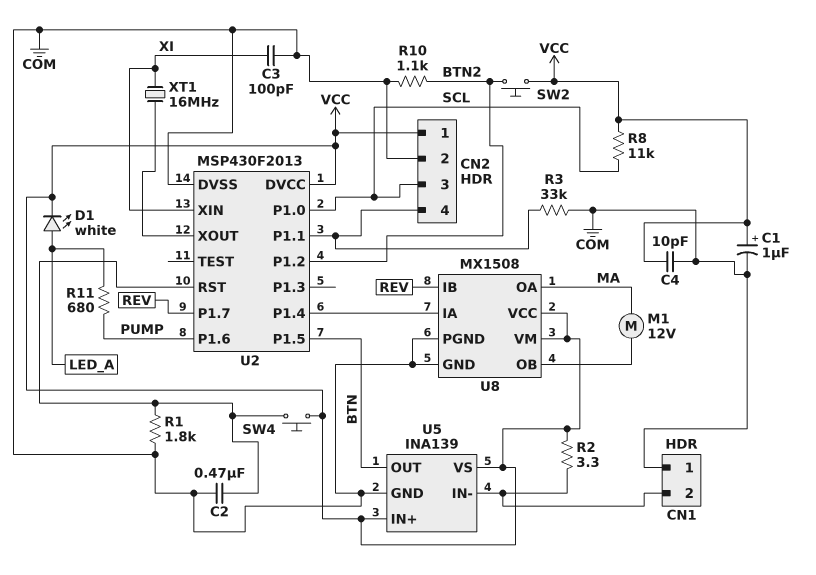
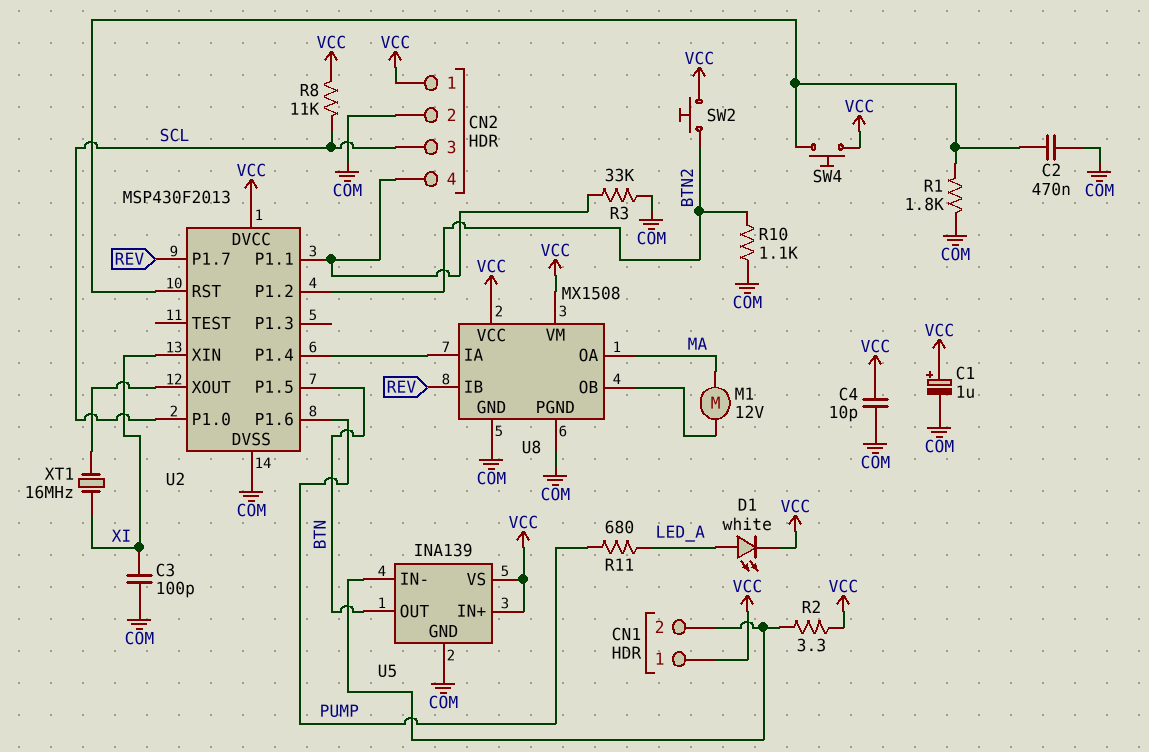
CN1 pin 1: COM -> VCC

